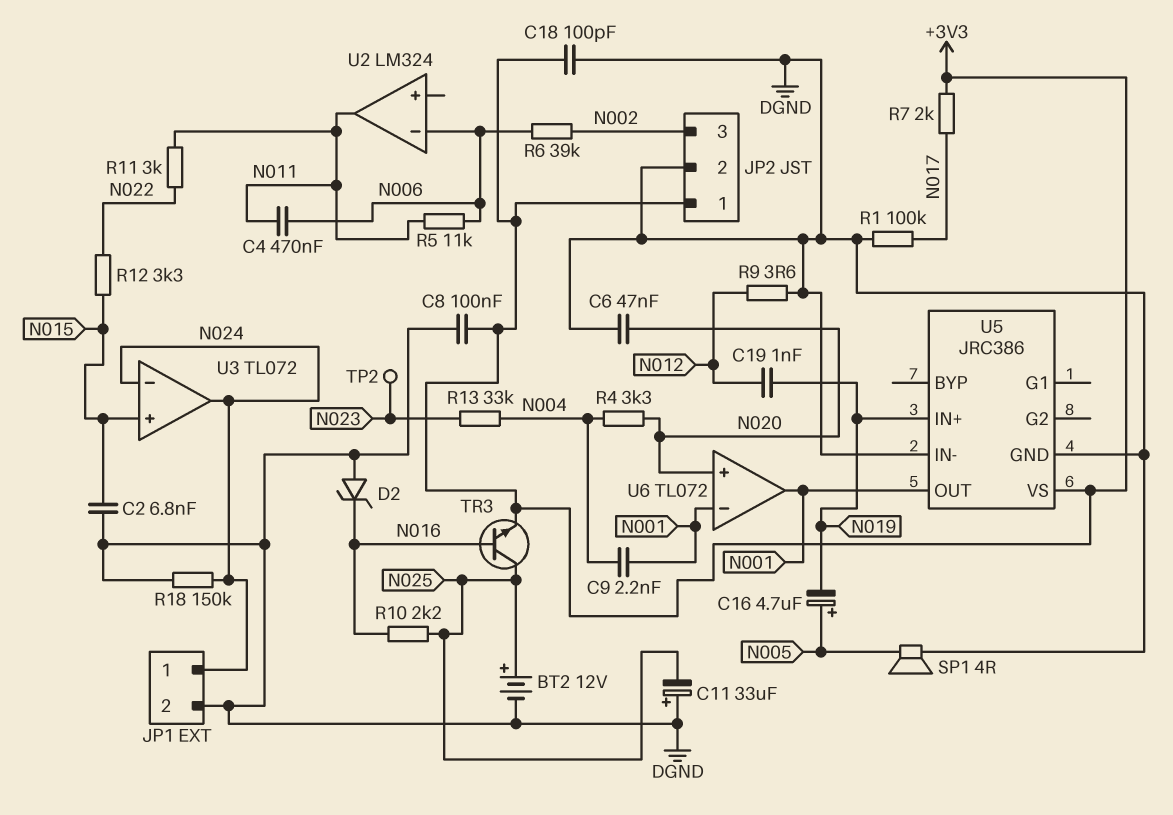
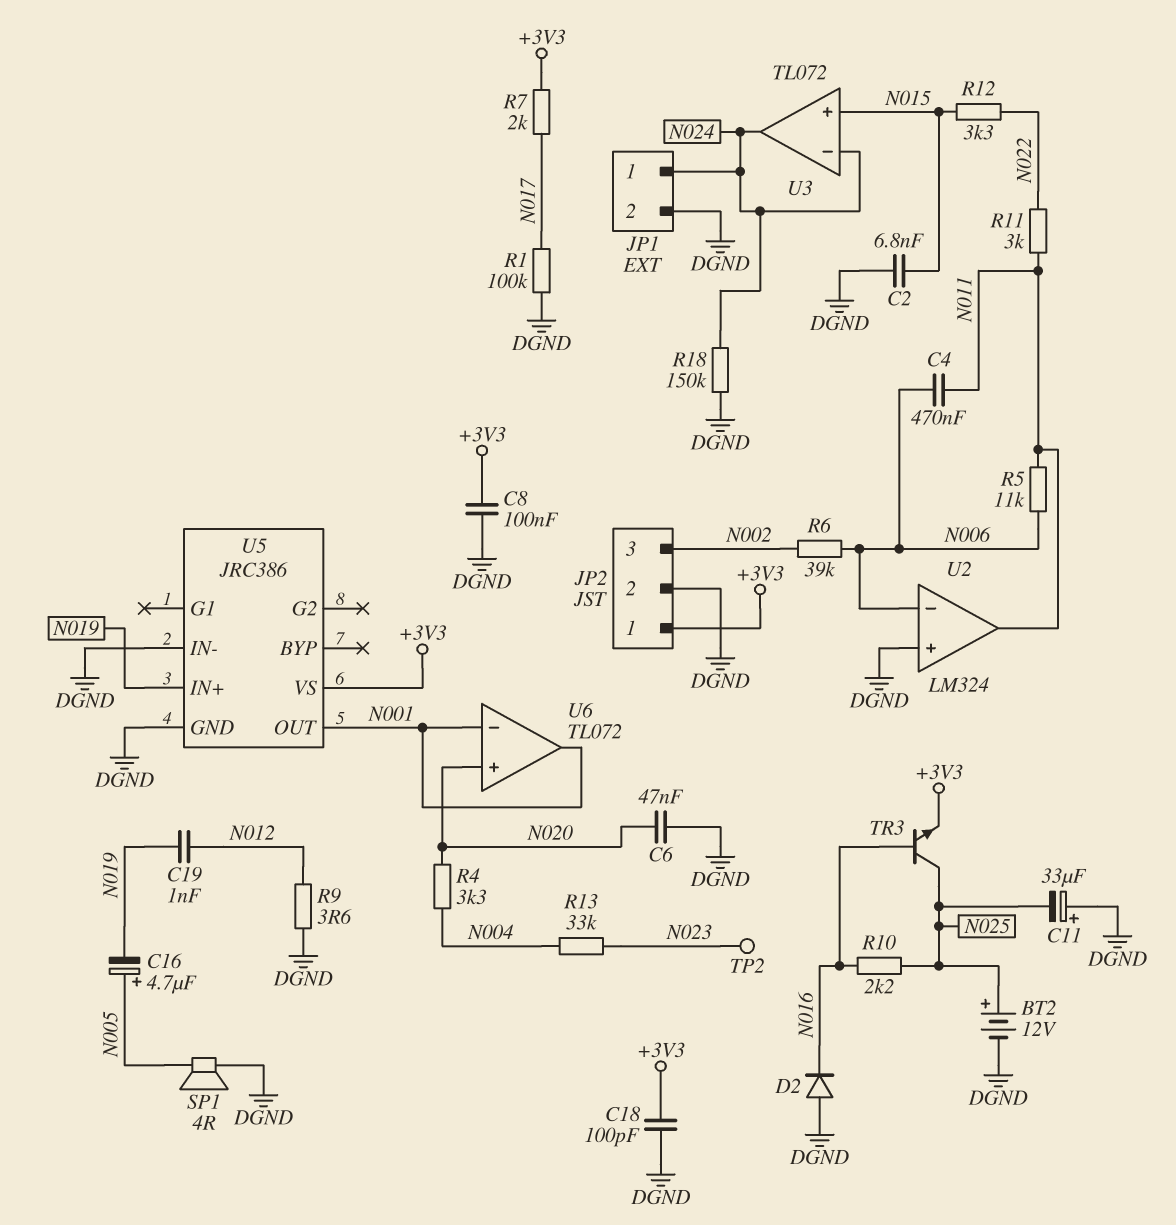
C9: 2.2nF (N001, N004) -> none
D2: zener (A DGND, K N016) -> diode (A DGND, K N016)
U2 pin in+: none -> DGND

